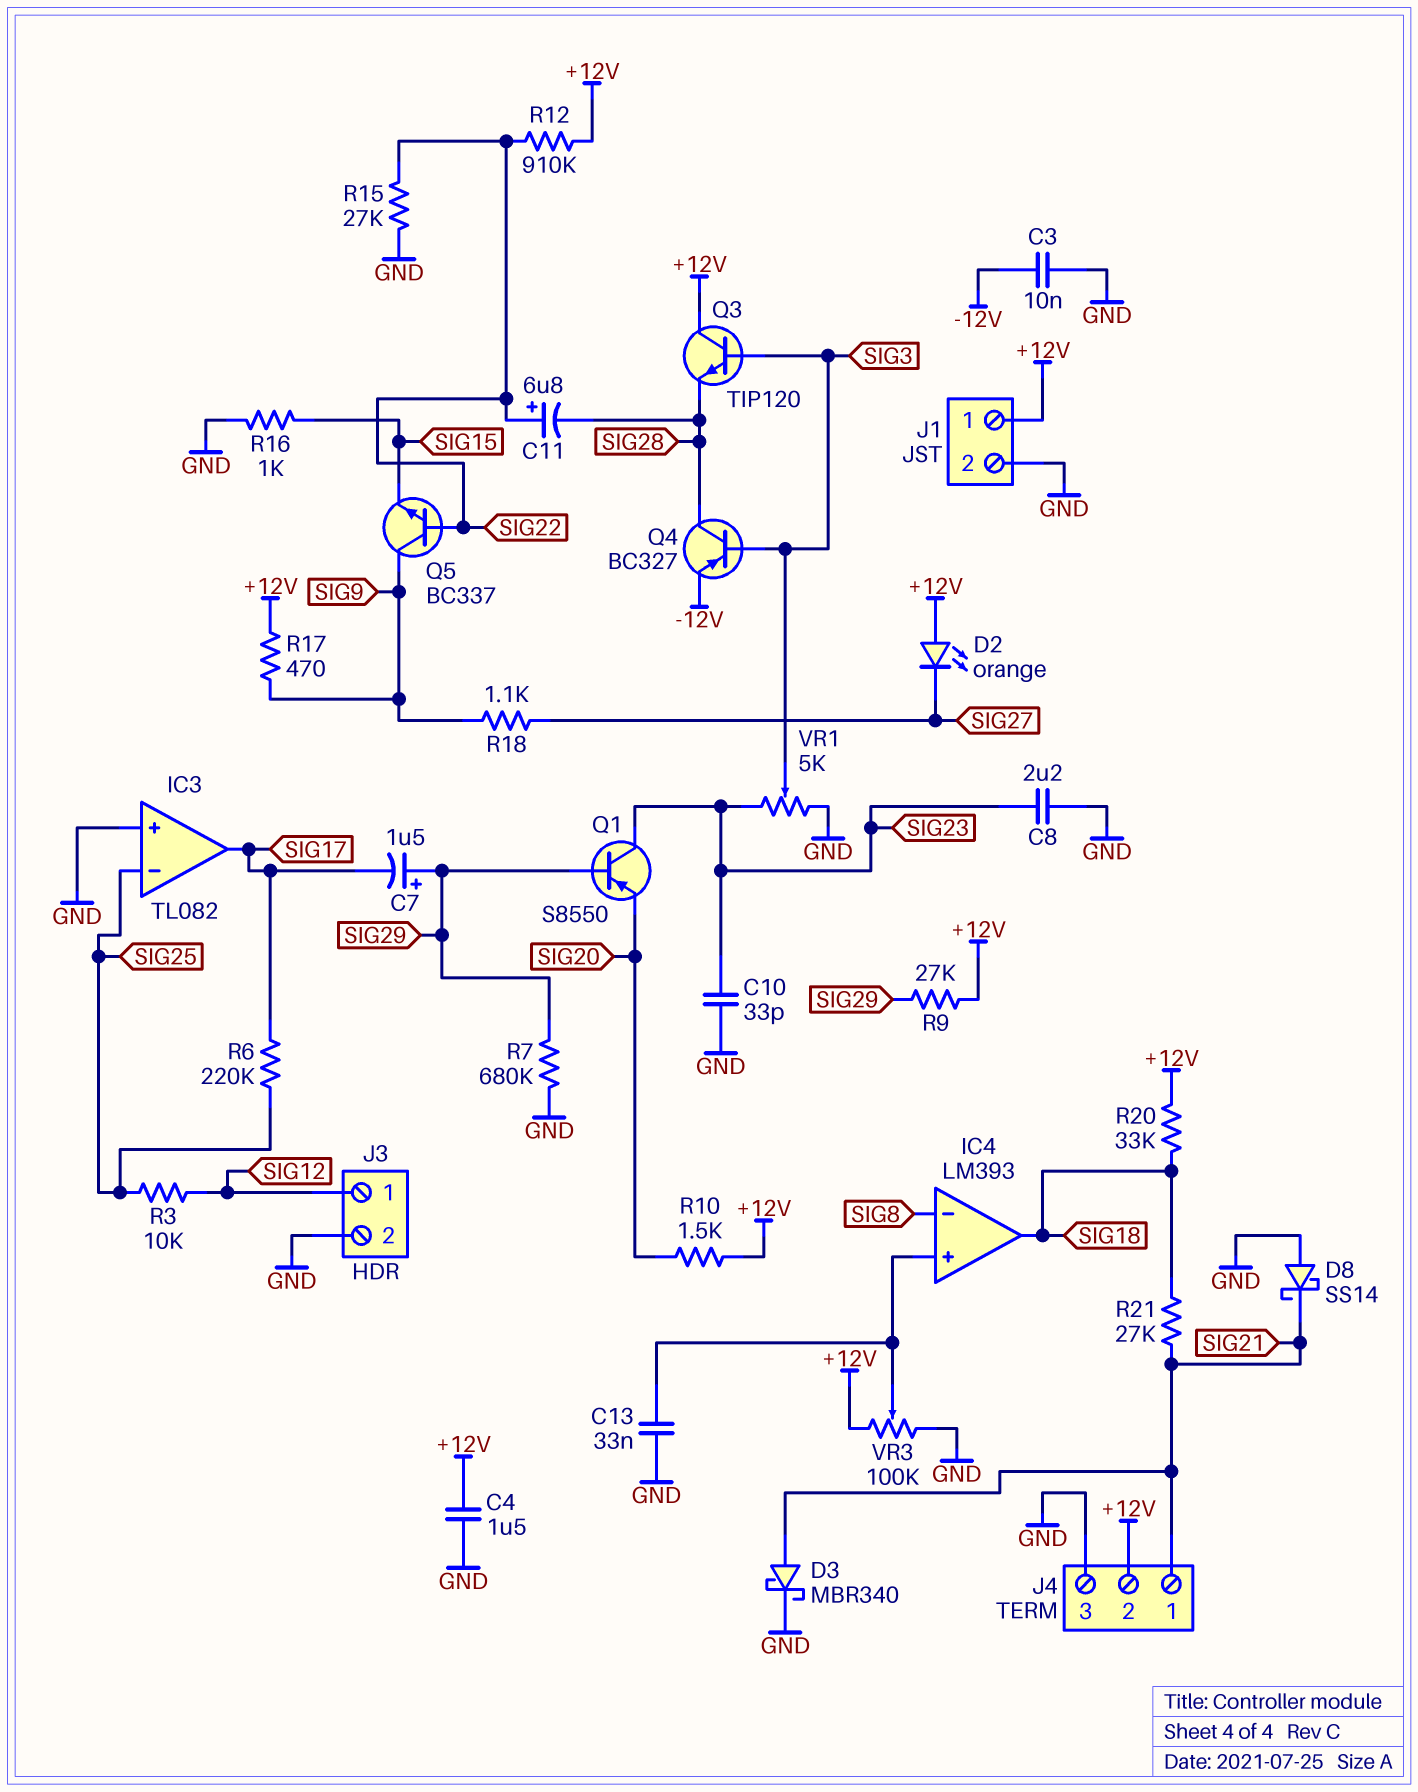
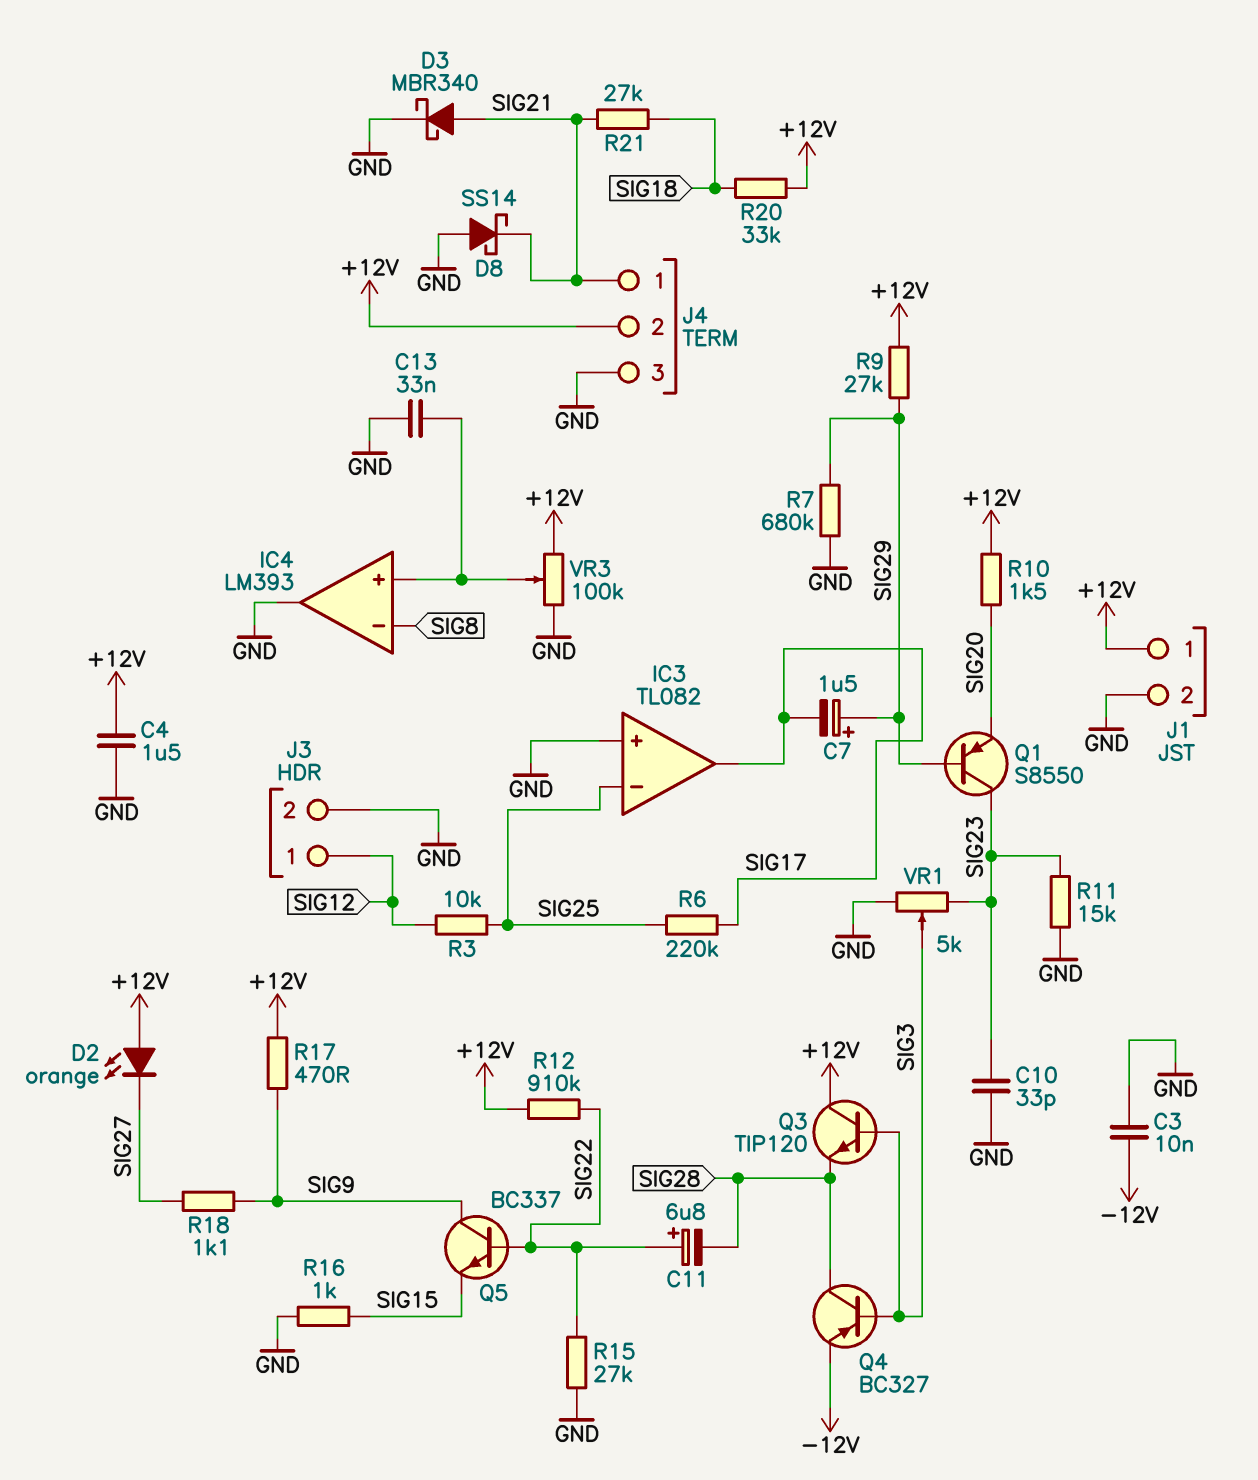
C8: 2.2uF (GND, SIG23) -> none
IC4 pin out: SIG18 -> GND
R11: none -> 15k (GND, SIG23)

